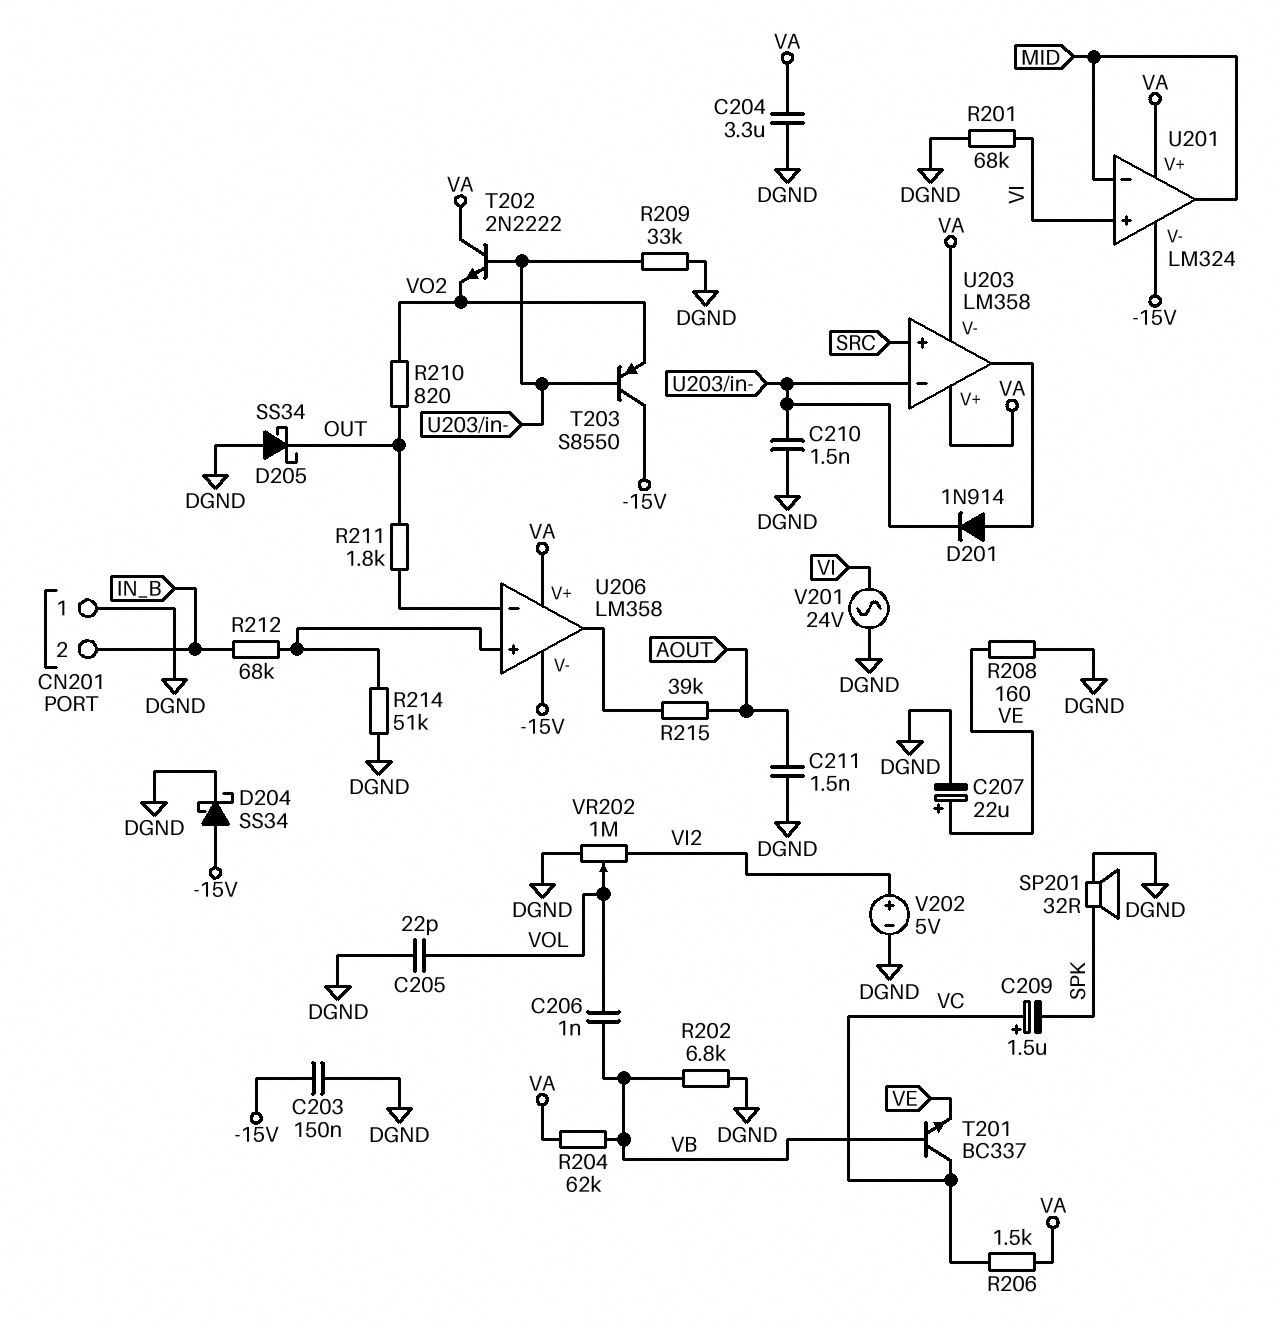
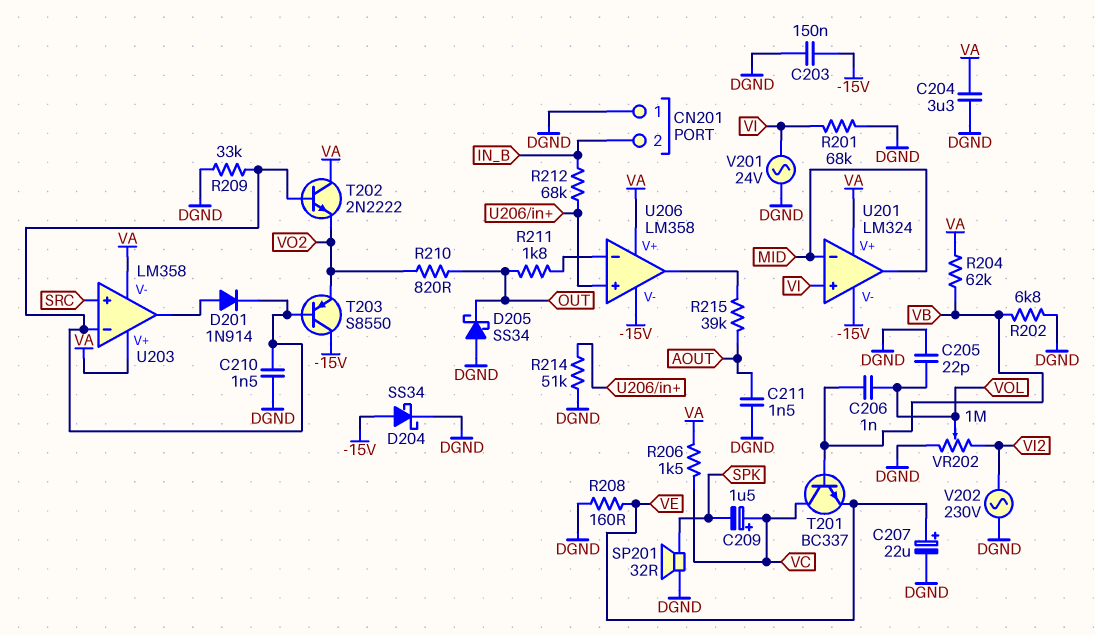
V202: 5V (plus VI2, minus DGND) -> AC 230V (DGND, VI2)

